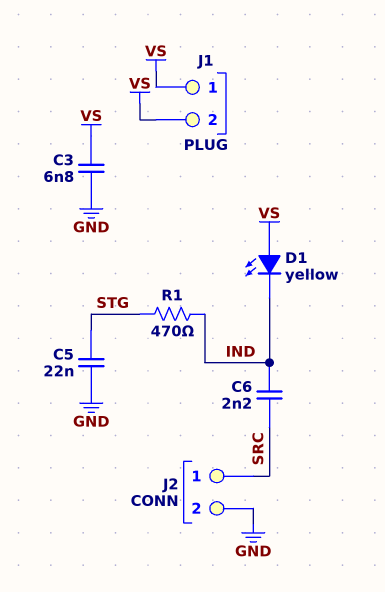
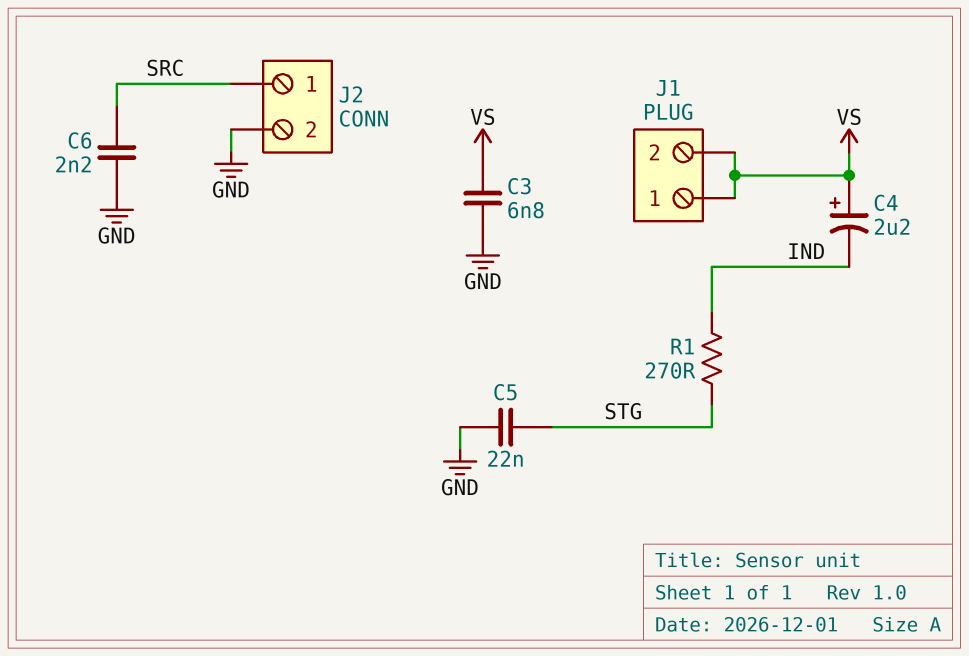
C4: none -> 2.2uF (plus VS, minus IND)
C6: 2.2nF (IND, SRC) -> 2.2nF (GND, SRC)
D1: LED yellow (A VS, K IND) -> none
R1: 470 (IND, STG) -> 270 (IND, STG)

